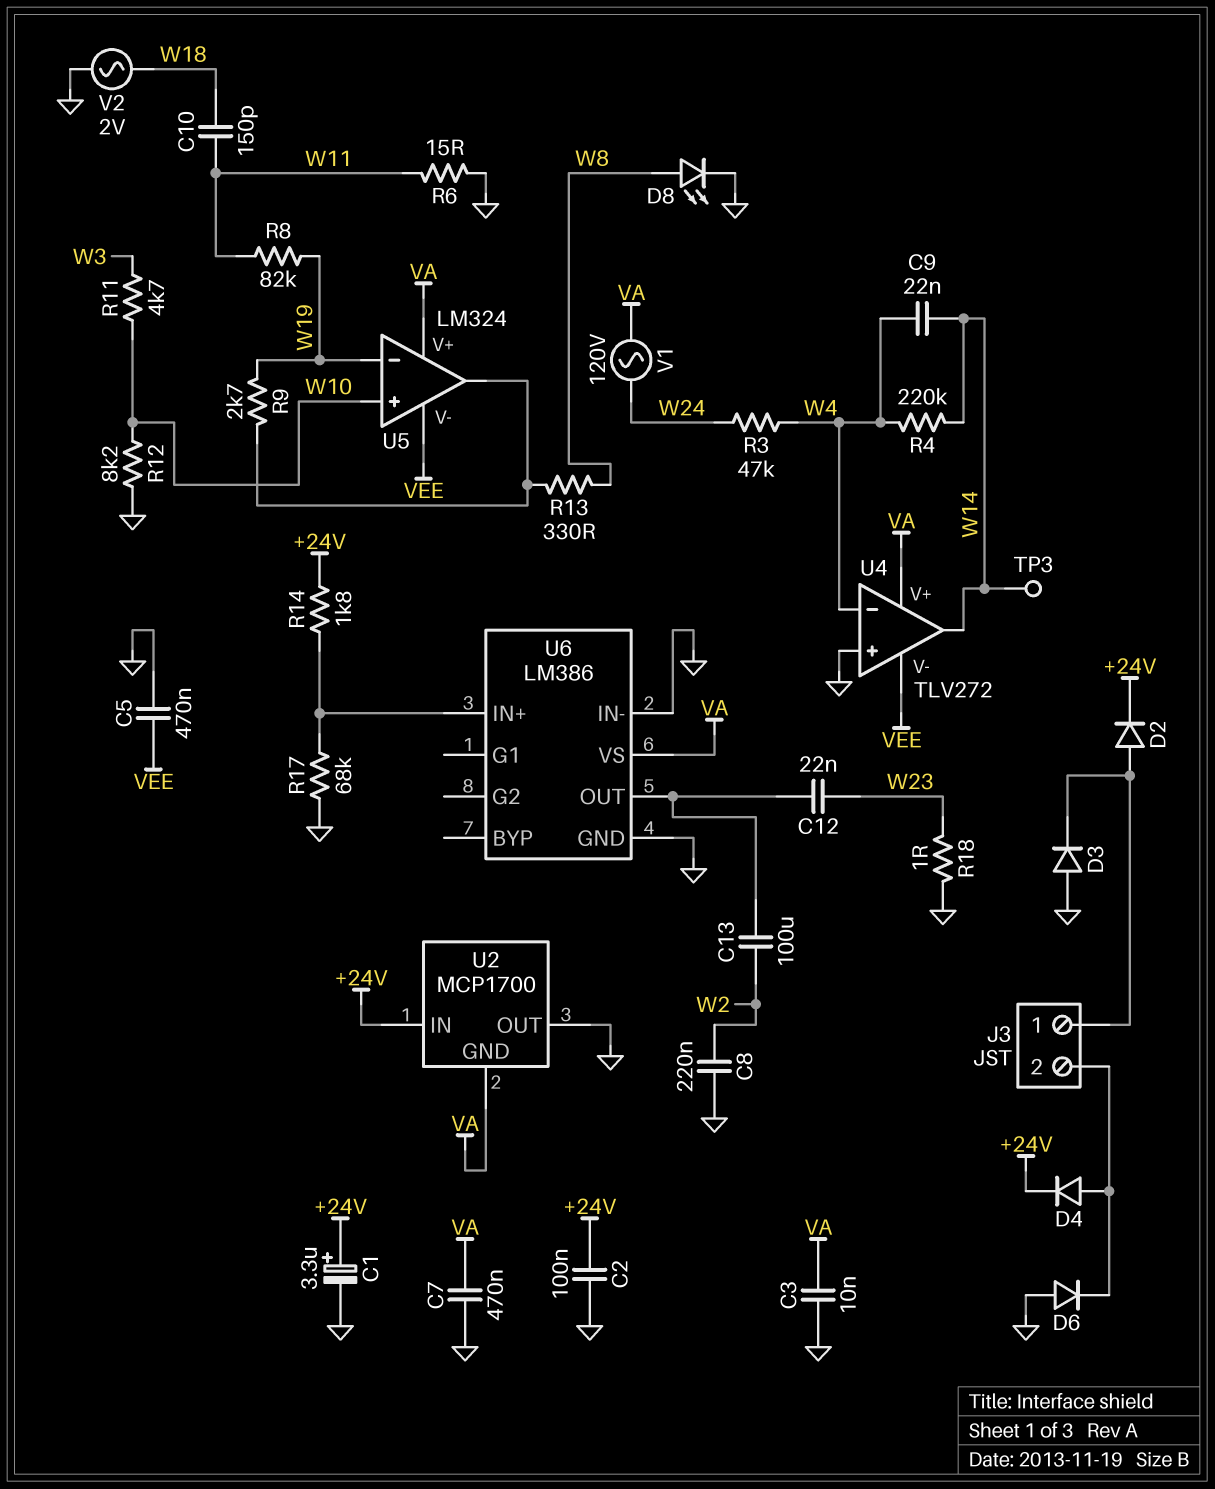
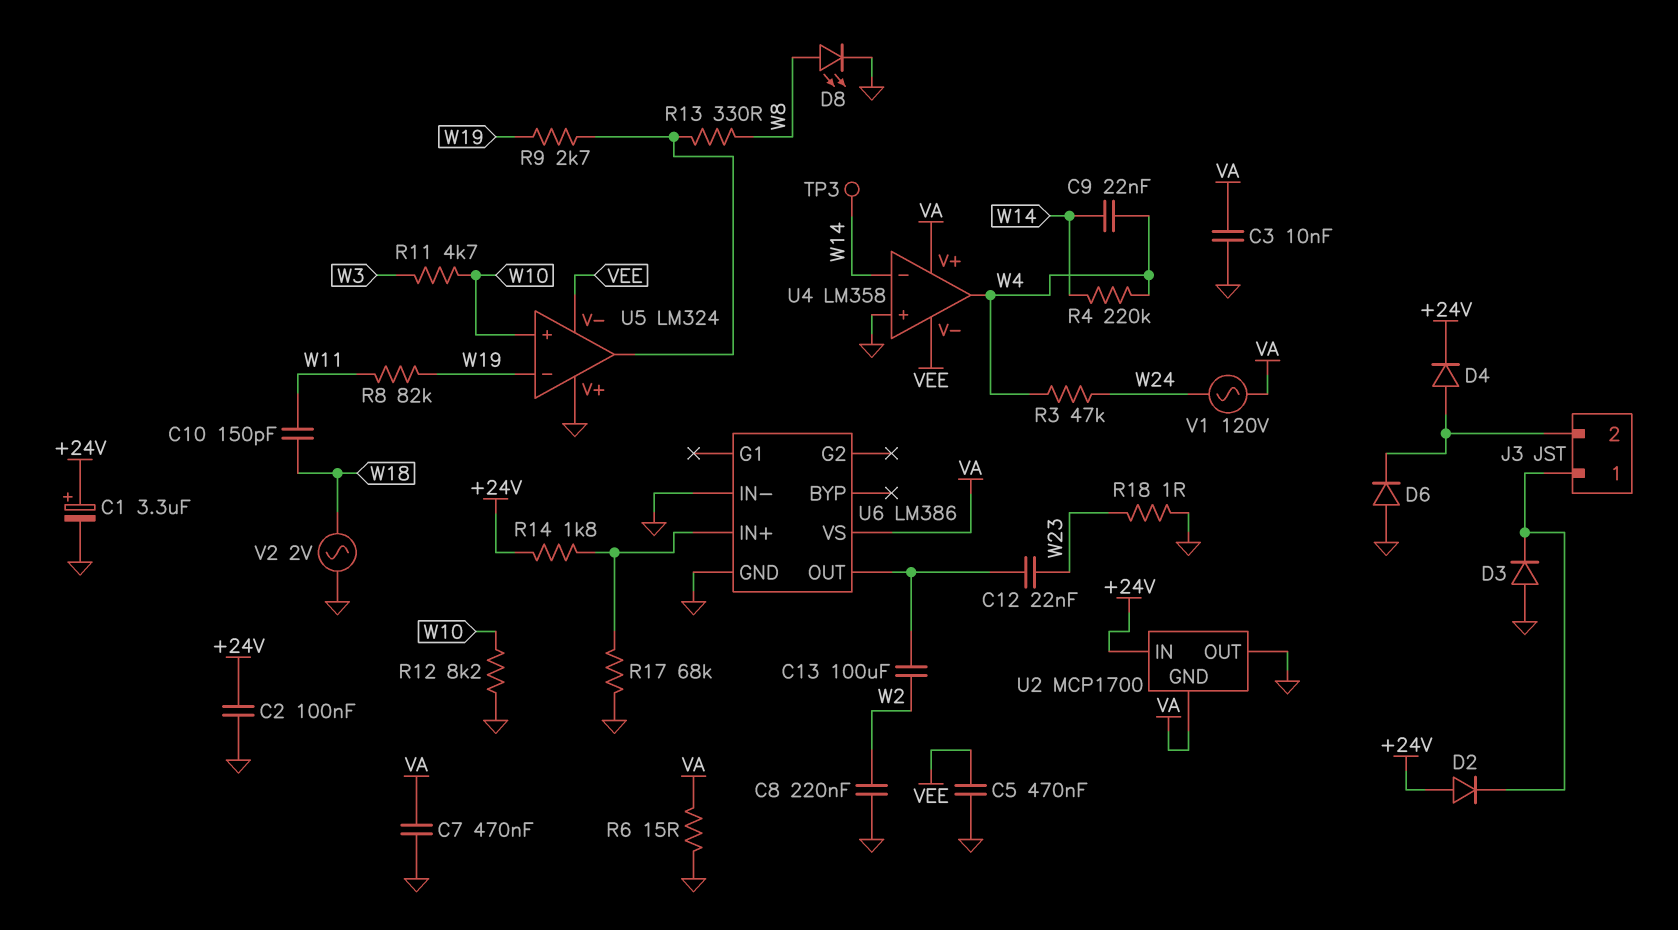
D2: diode (A J3/1, K +24V) -> diode (A +24V, K J3/1)
R6: 15 (GND, W11) -> 15 (GND, VA)
U4: TLV272 -> LM358
U4 pin in-: W4 -> W14
U4 pin out: W14 -> W4
U5 pin V+: VA -> GND

